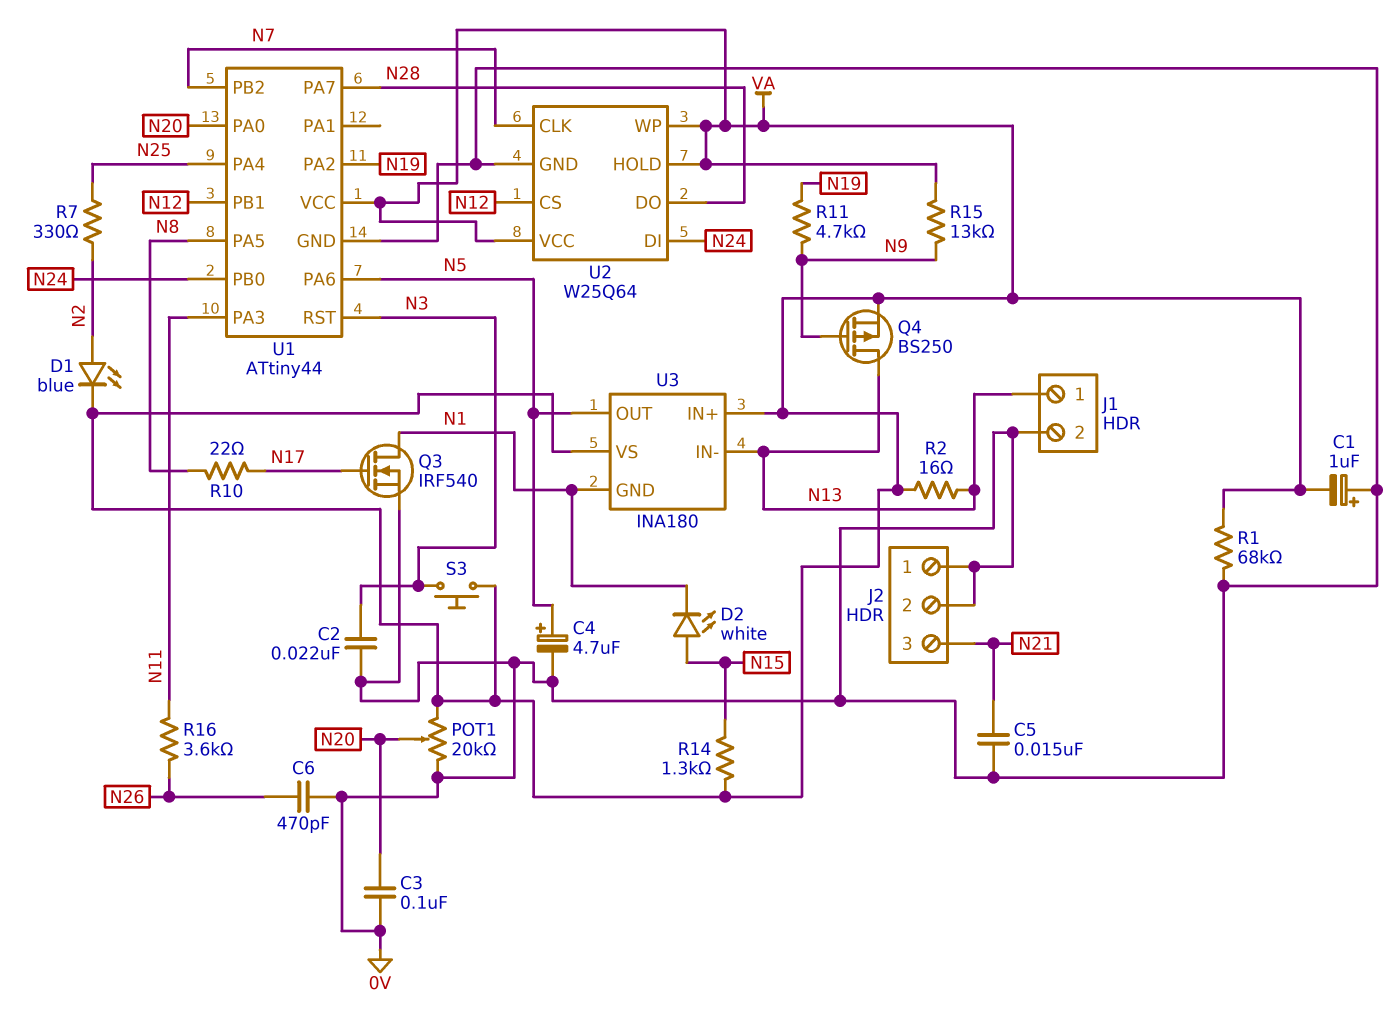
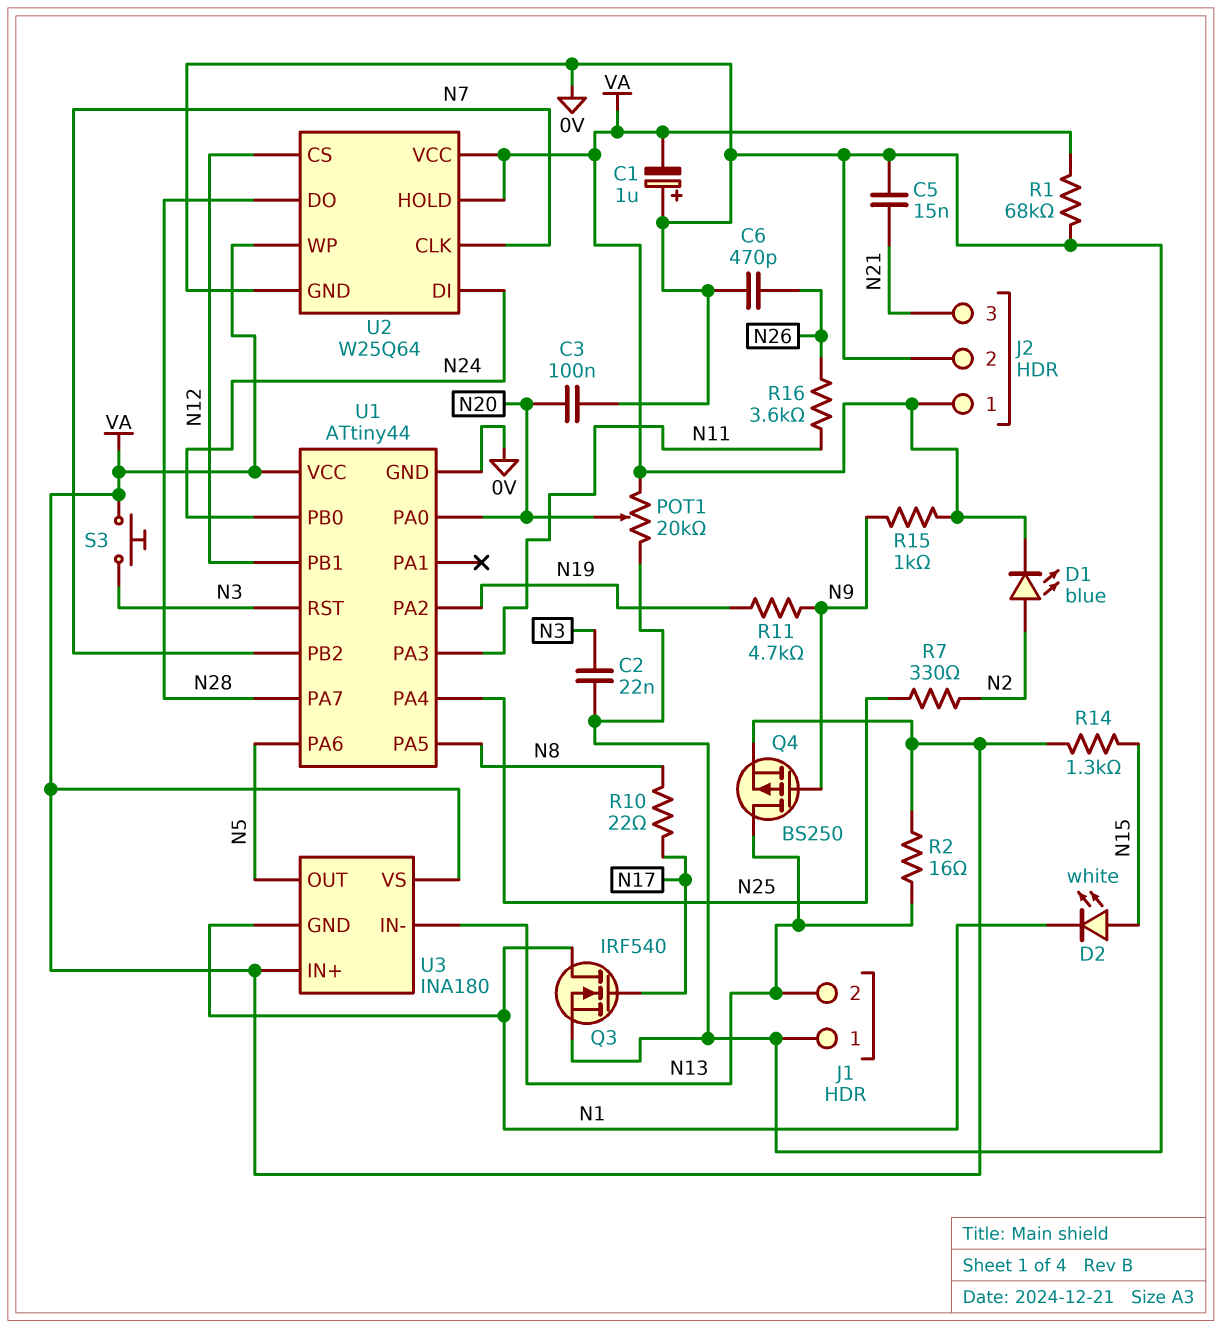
C4: 4.7uF (plus N5, minus 0V) -> none
J1 pin 1: N13 -> 0V
J1 pin 2: 0V -> N13
J2 pin 1: 0V -> VA
R15: 13k (N9, VA) -> 1k (N9, VA)

